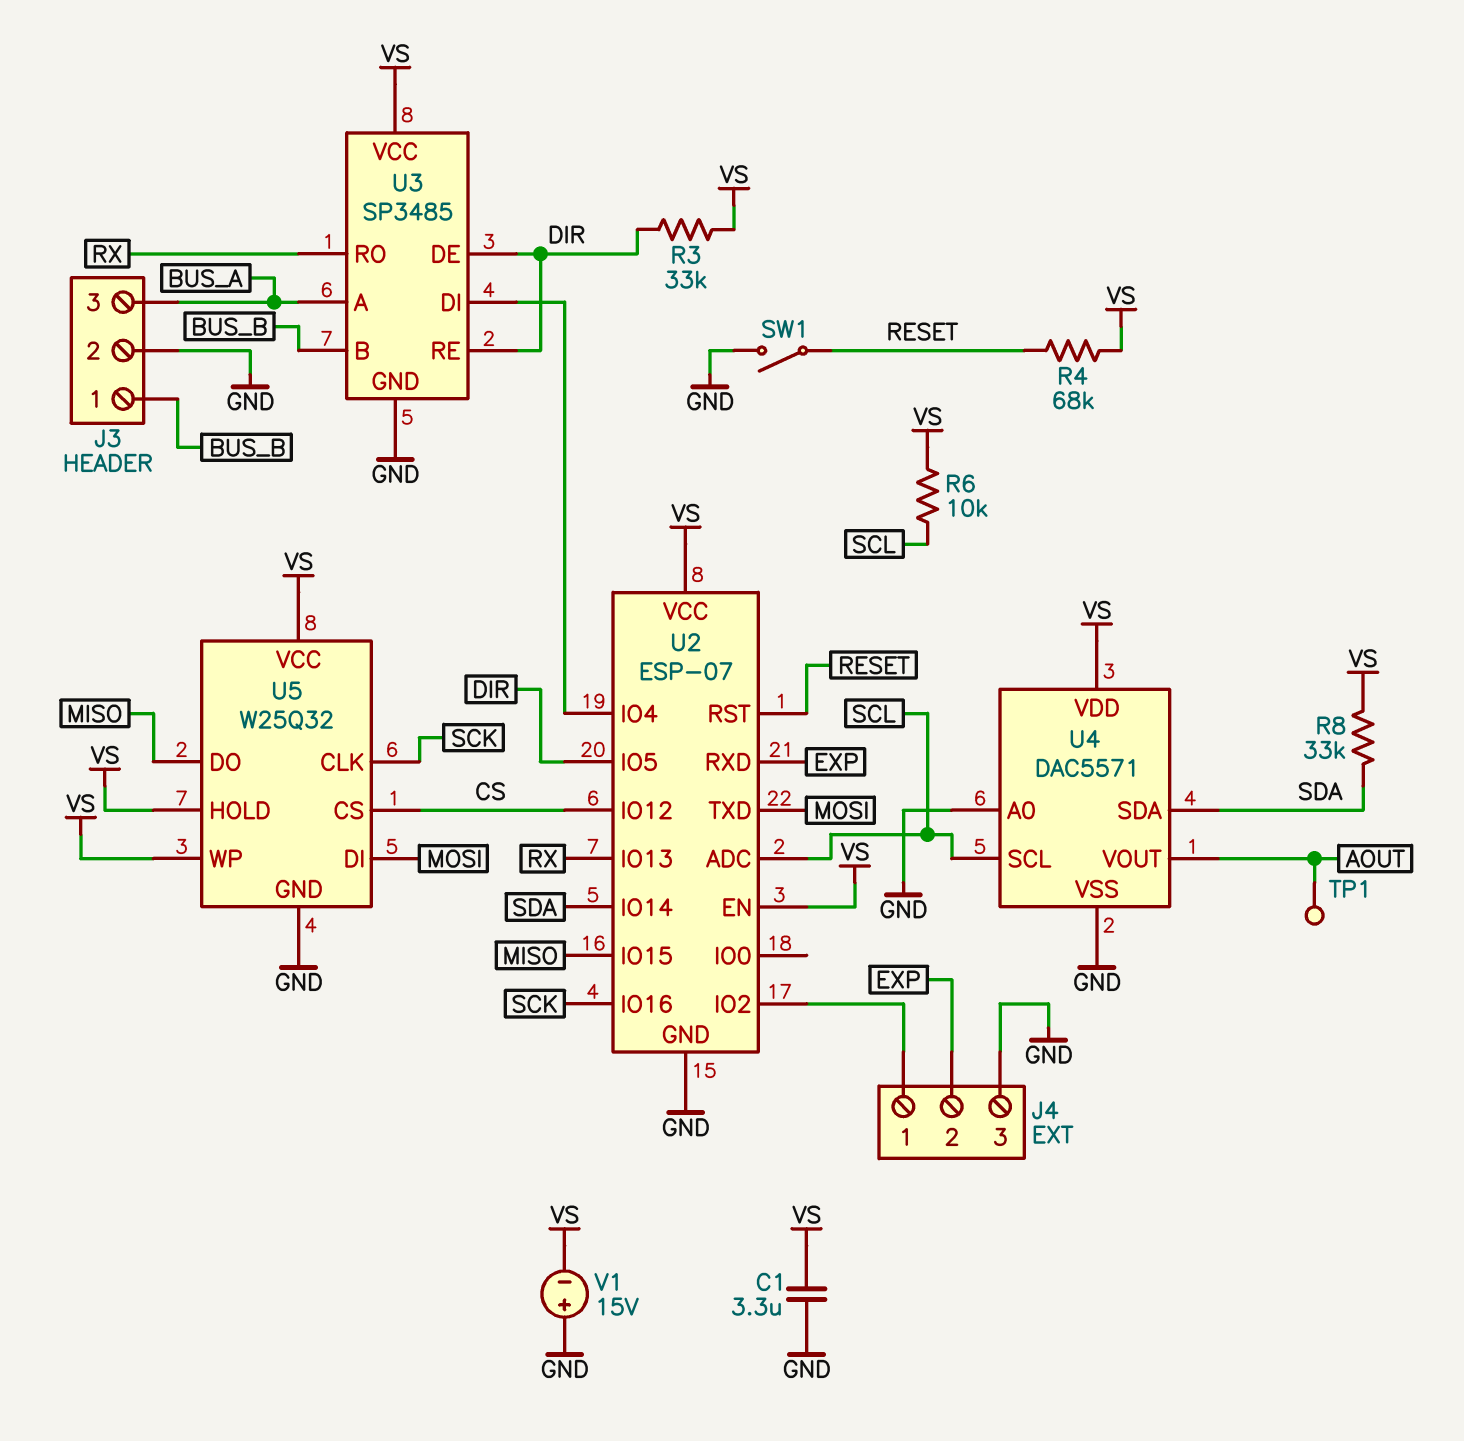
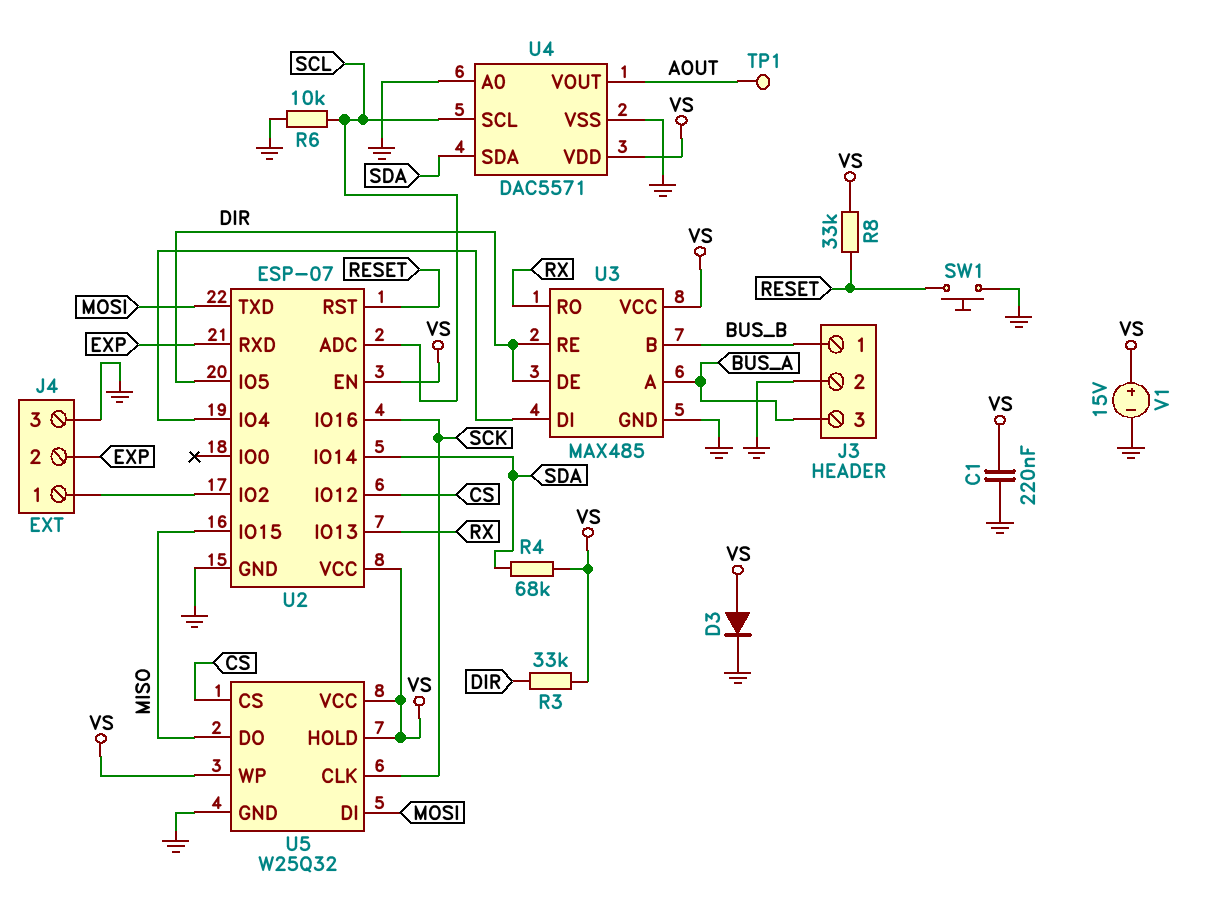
C1: 3.3uF (GND, VS) -> 220nF (GND, VS)
D3: none -> diode (A VS, K GND)
R4: 68k (RESET, VS) -> 68k (SDA, VS)
R6: 10k (SCL, VS) -> 10k (GND, SCL)
R8: 33k (SDA, VS) -> 33k (RESET, VS)
SW1: switch (GND, RESET) -> button (GND, RESET)
U3: SP3485 -> MAX485
V1: 15V (plus GND, minus VS) -> 15V (plus VS, minus GND)

